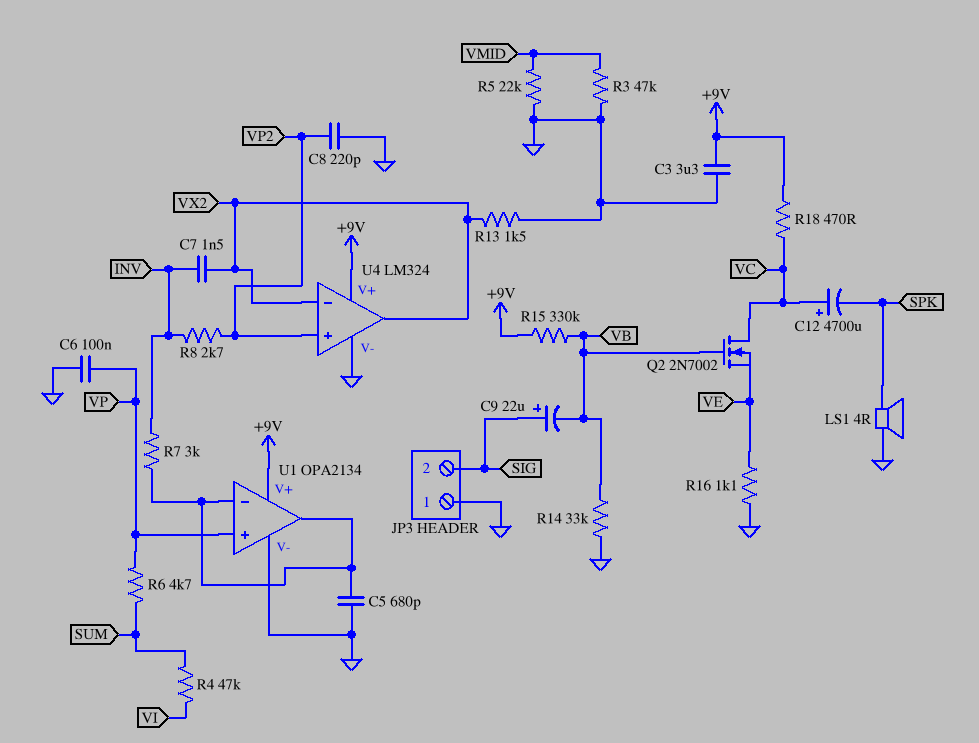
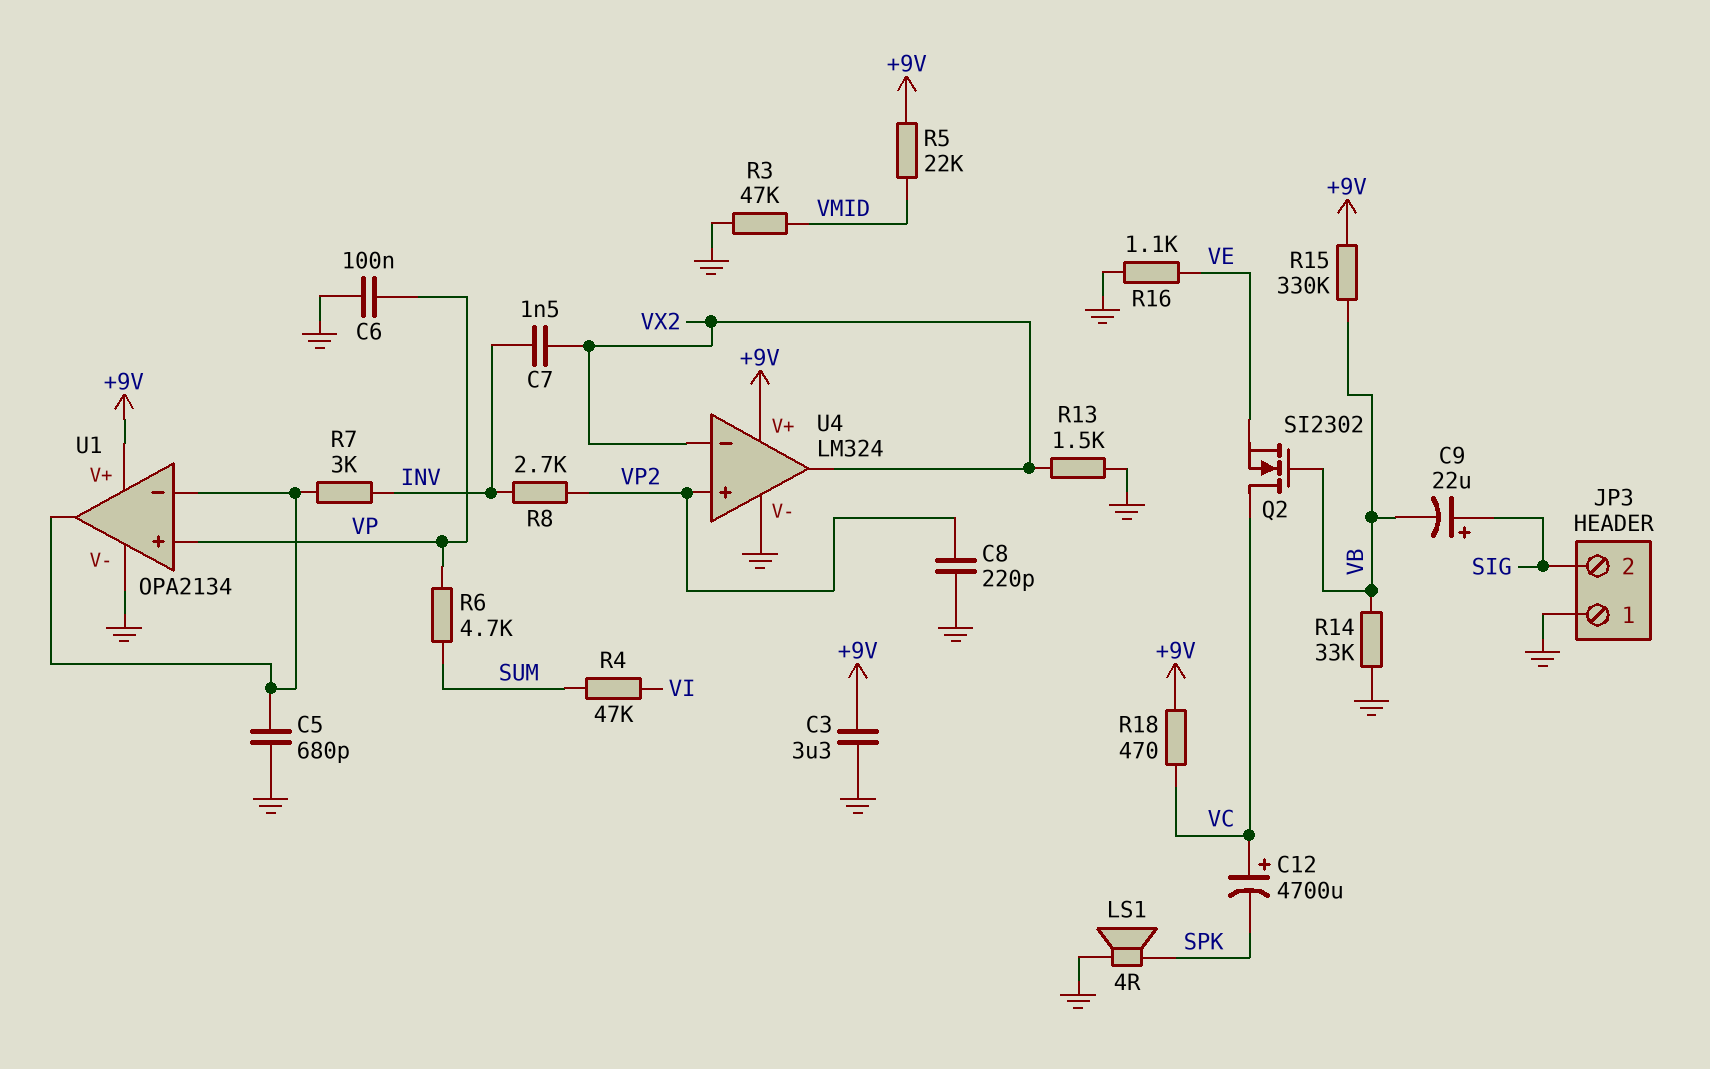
Q2: NMOS 2N7002 (G VB, D VC, S VE) -> NMOS SI2302 (G VB, D VC, S VE)
R5: 22k (GND, VMID) -> 22k (+9V, VMID)

